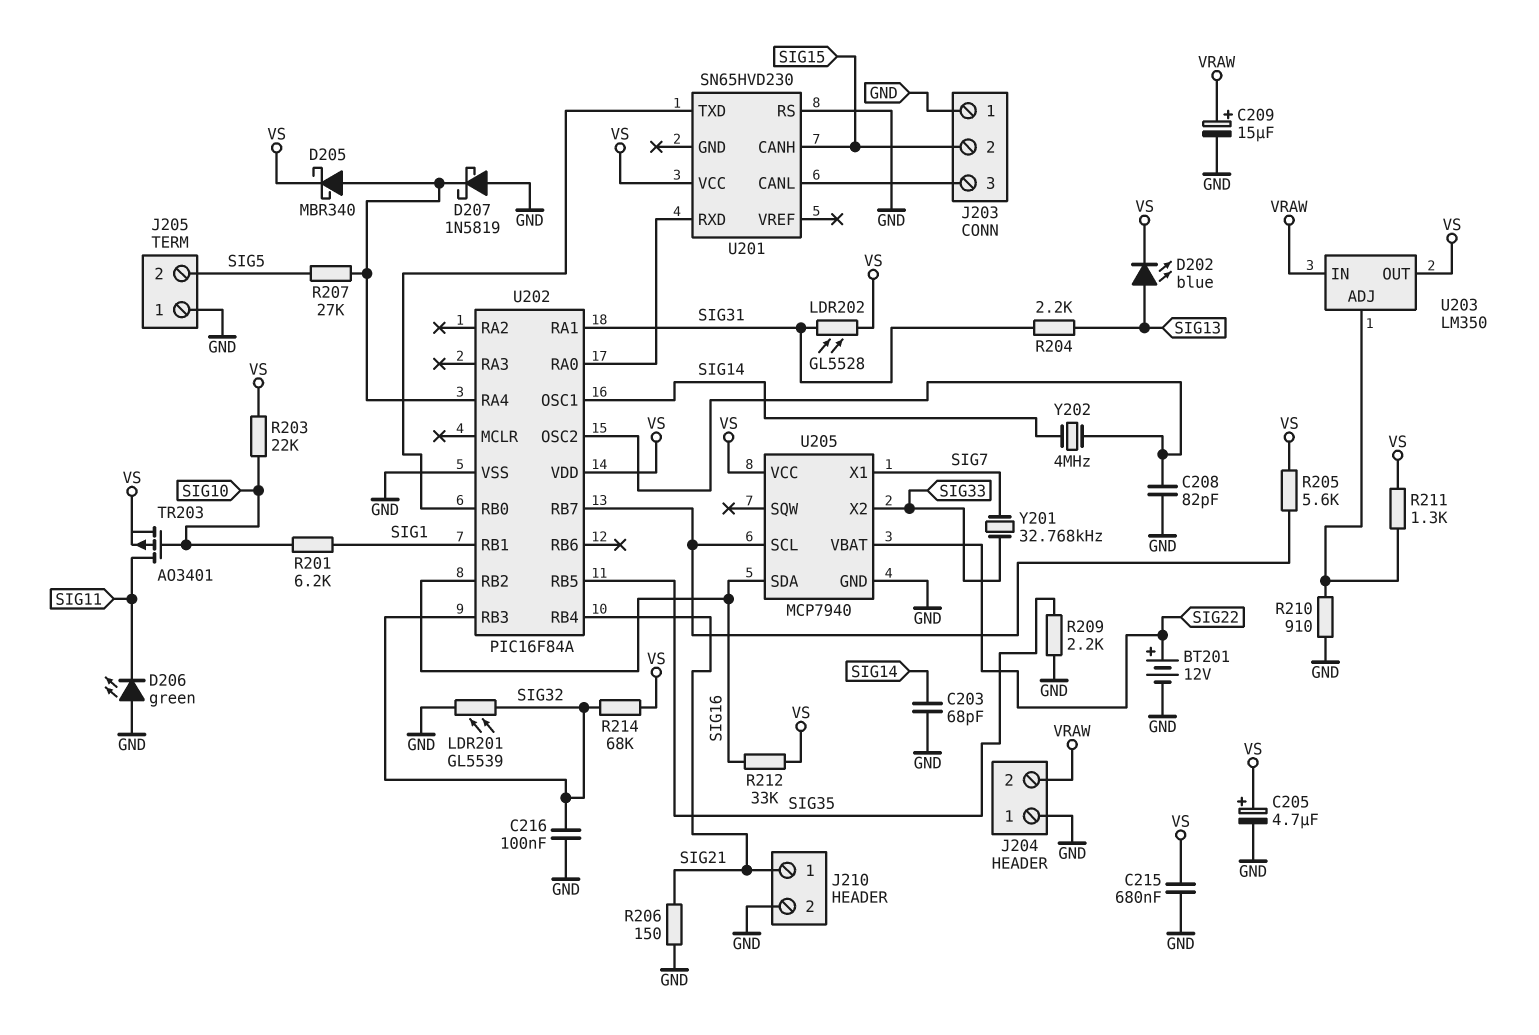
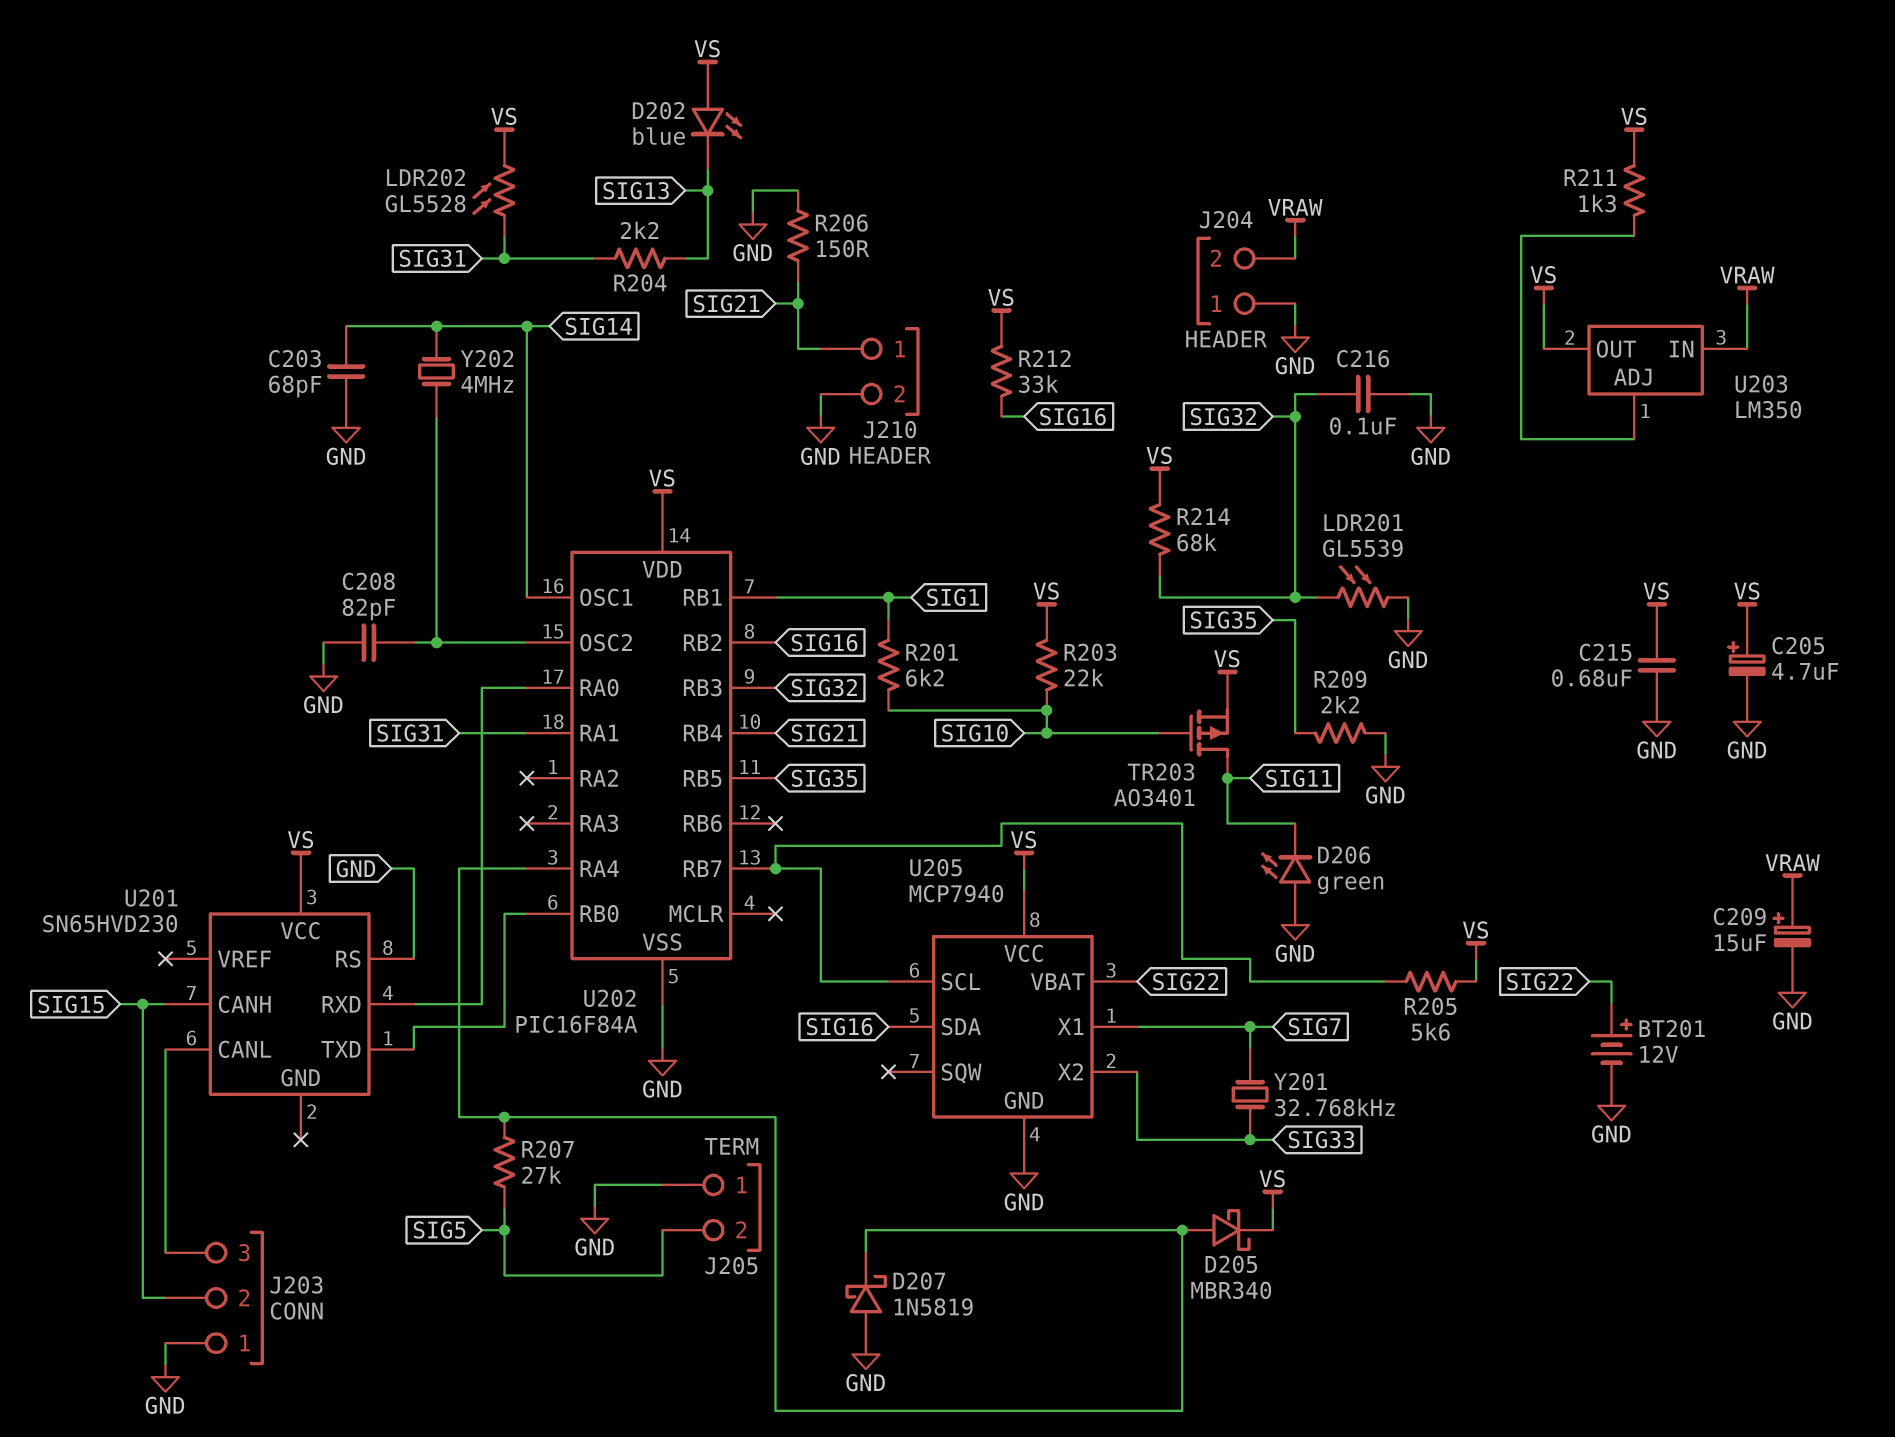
D202: LED blue (A SIG13, K VS) -> LED blue (A VS, K SIG13)
R210: 910 (GND, U203/ADJ) -> none

